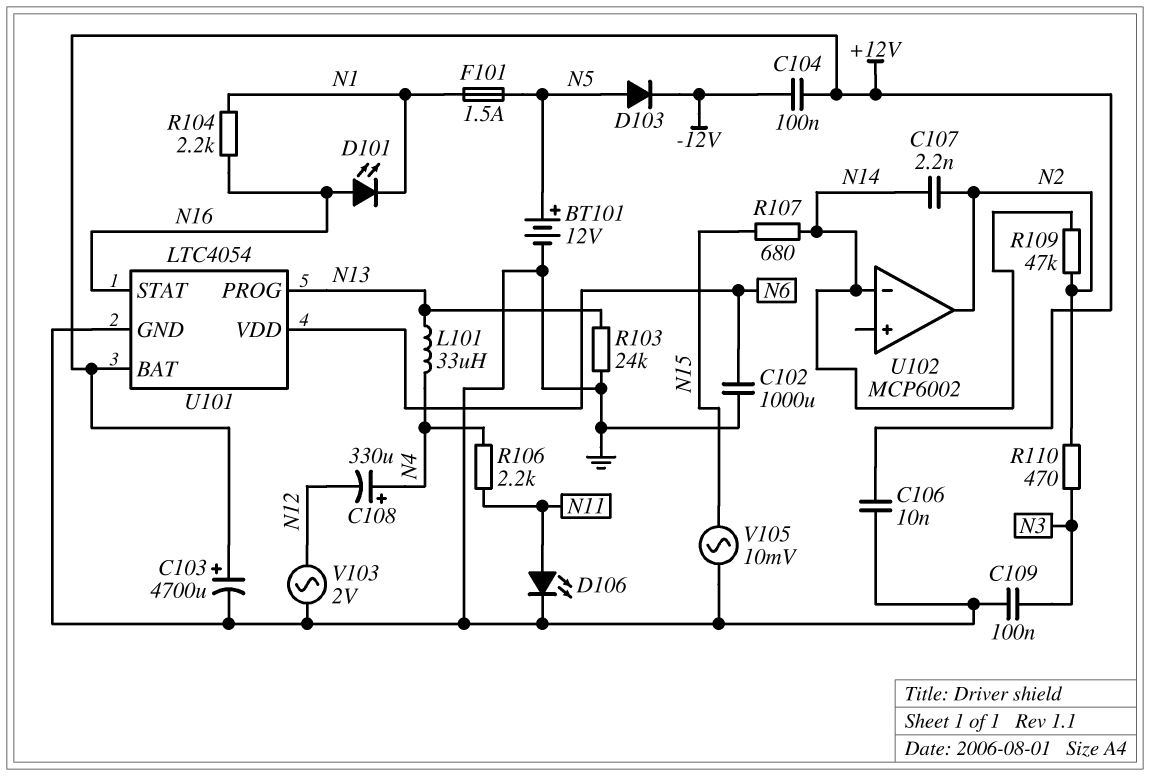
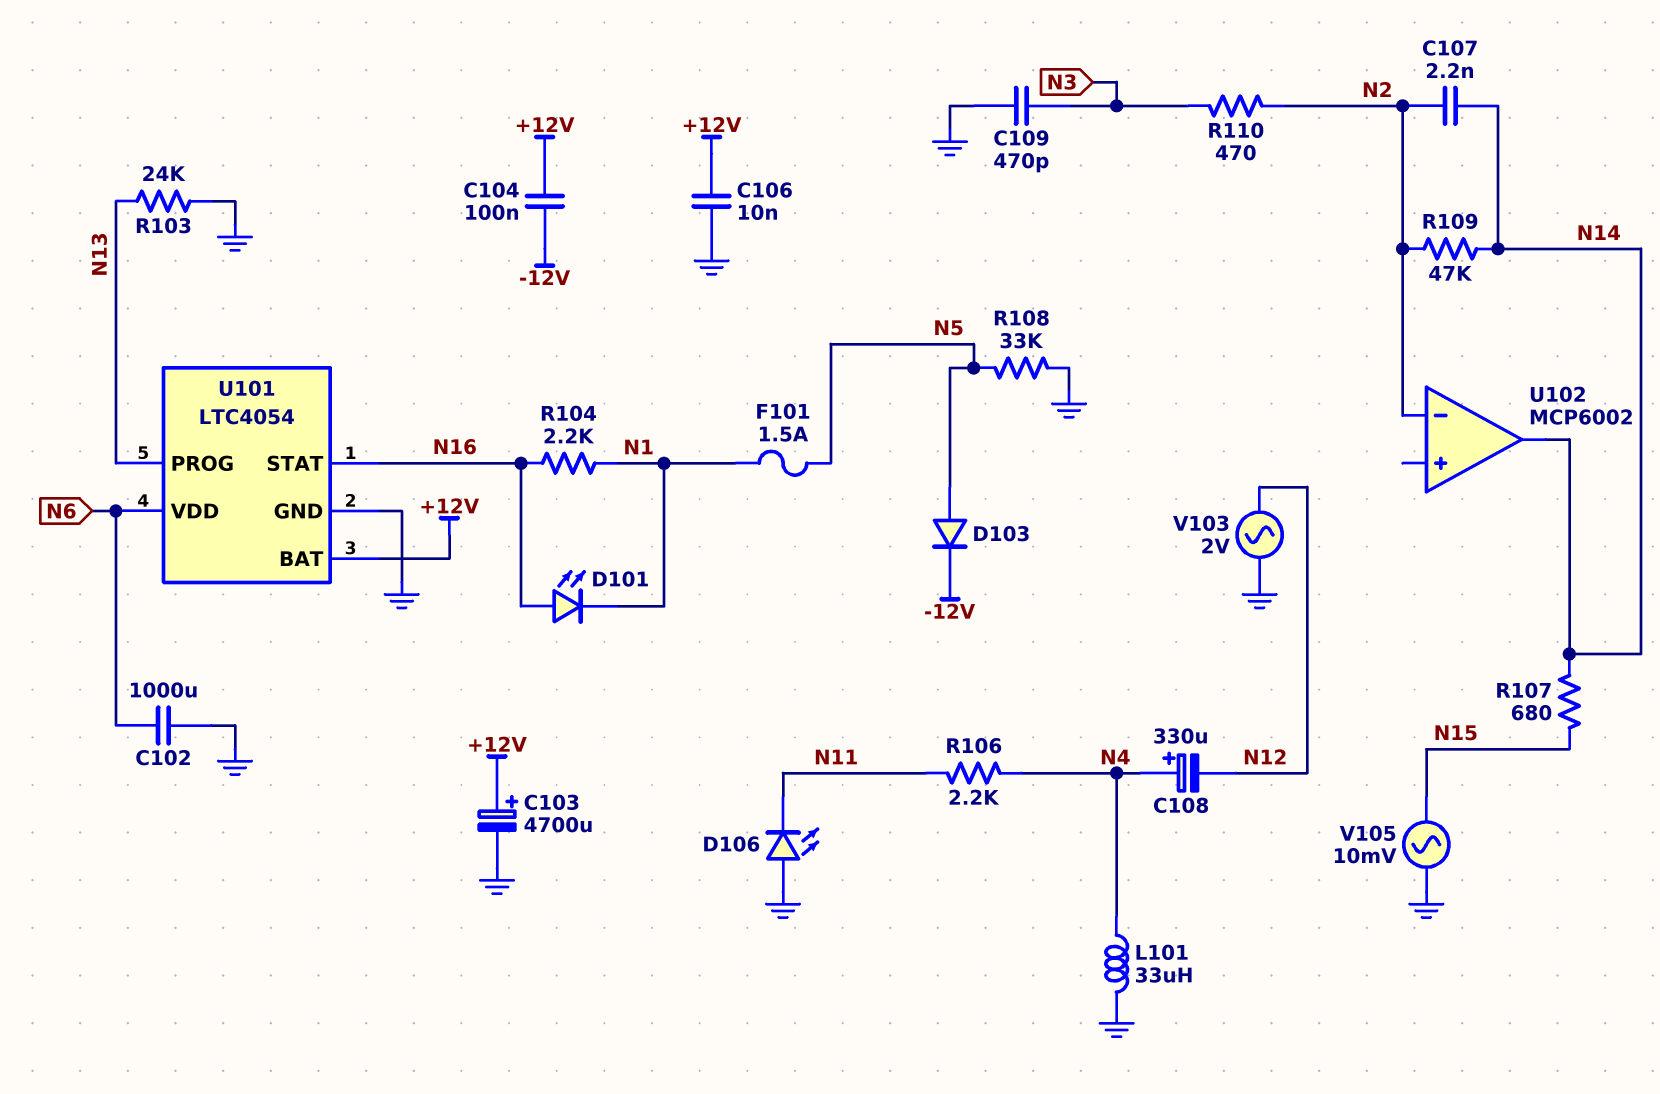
BT101: 12V (plus N5, minus GND) -> none
C109: 100nF (GND, N3) -> 470pF (GND, N3)
D106: LED (A N11, K GND) -> LED (A GND, K N11)
L101: 33uH (N4, N13) -> 33uH (GND, N4)
R108: none -> 33k (GND, N5)
U102 pin in-: N14 -> N2
U102 pin out: N2 -> N14

